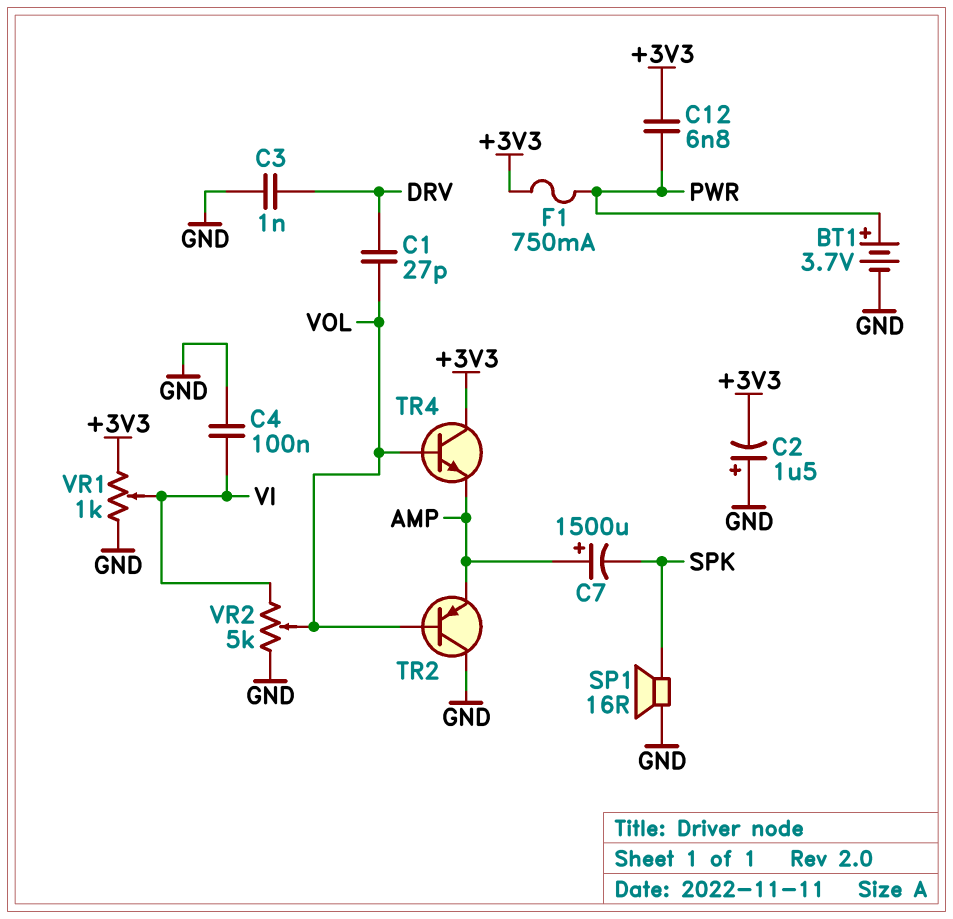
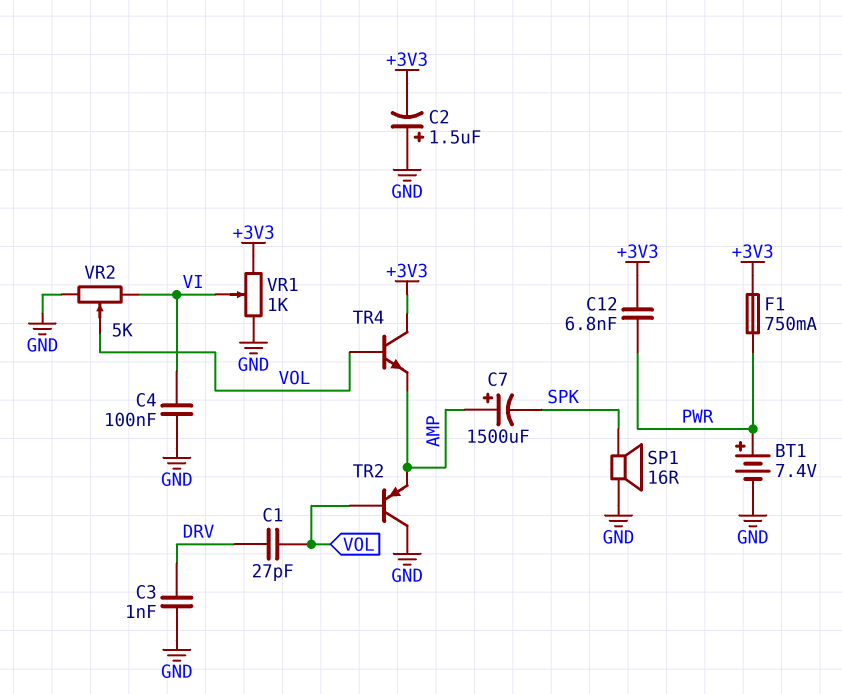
BT1: 3.7V (plus PWR, minus GND) -> 7.4V (plus PWR, minus GND)

